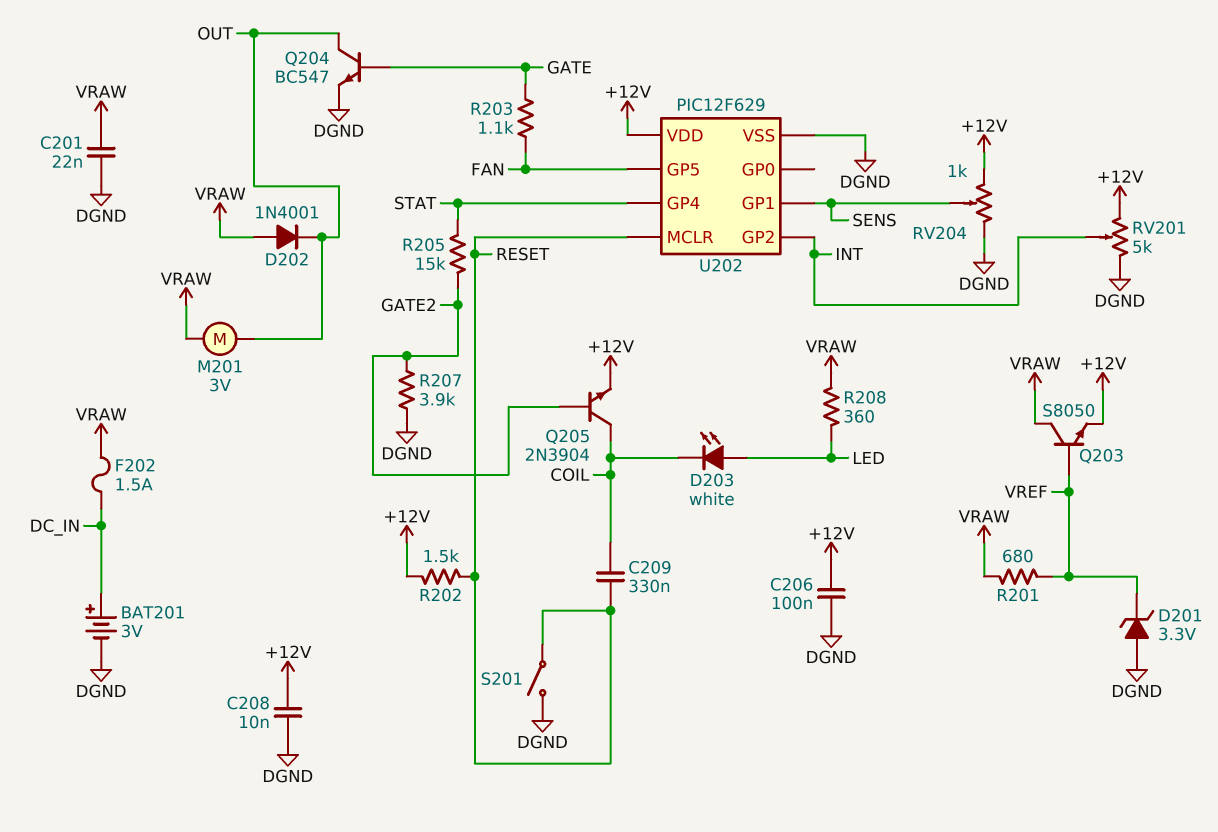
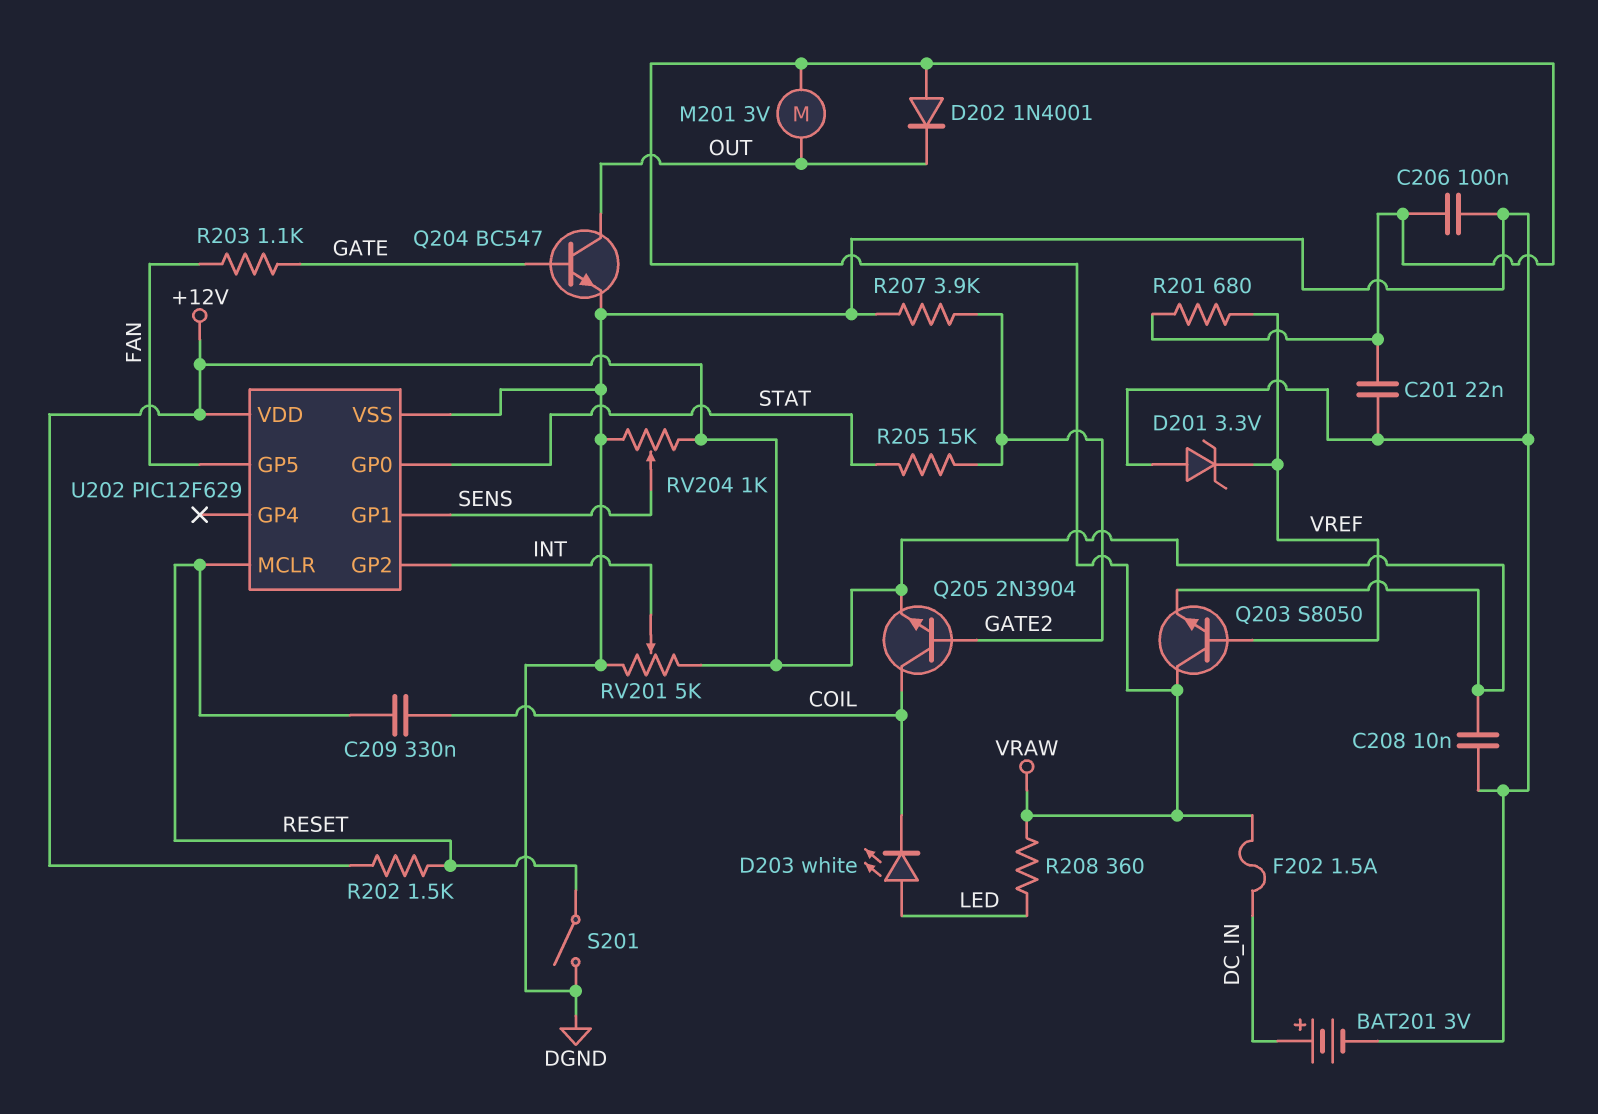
C206: 100nF (+12V, DGND) -> 100nF (DGND, VRAW)
U202 pin GP0: none -> STAT
U202 pin GP4: STAT -> none

